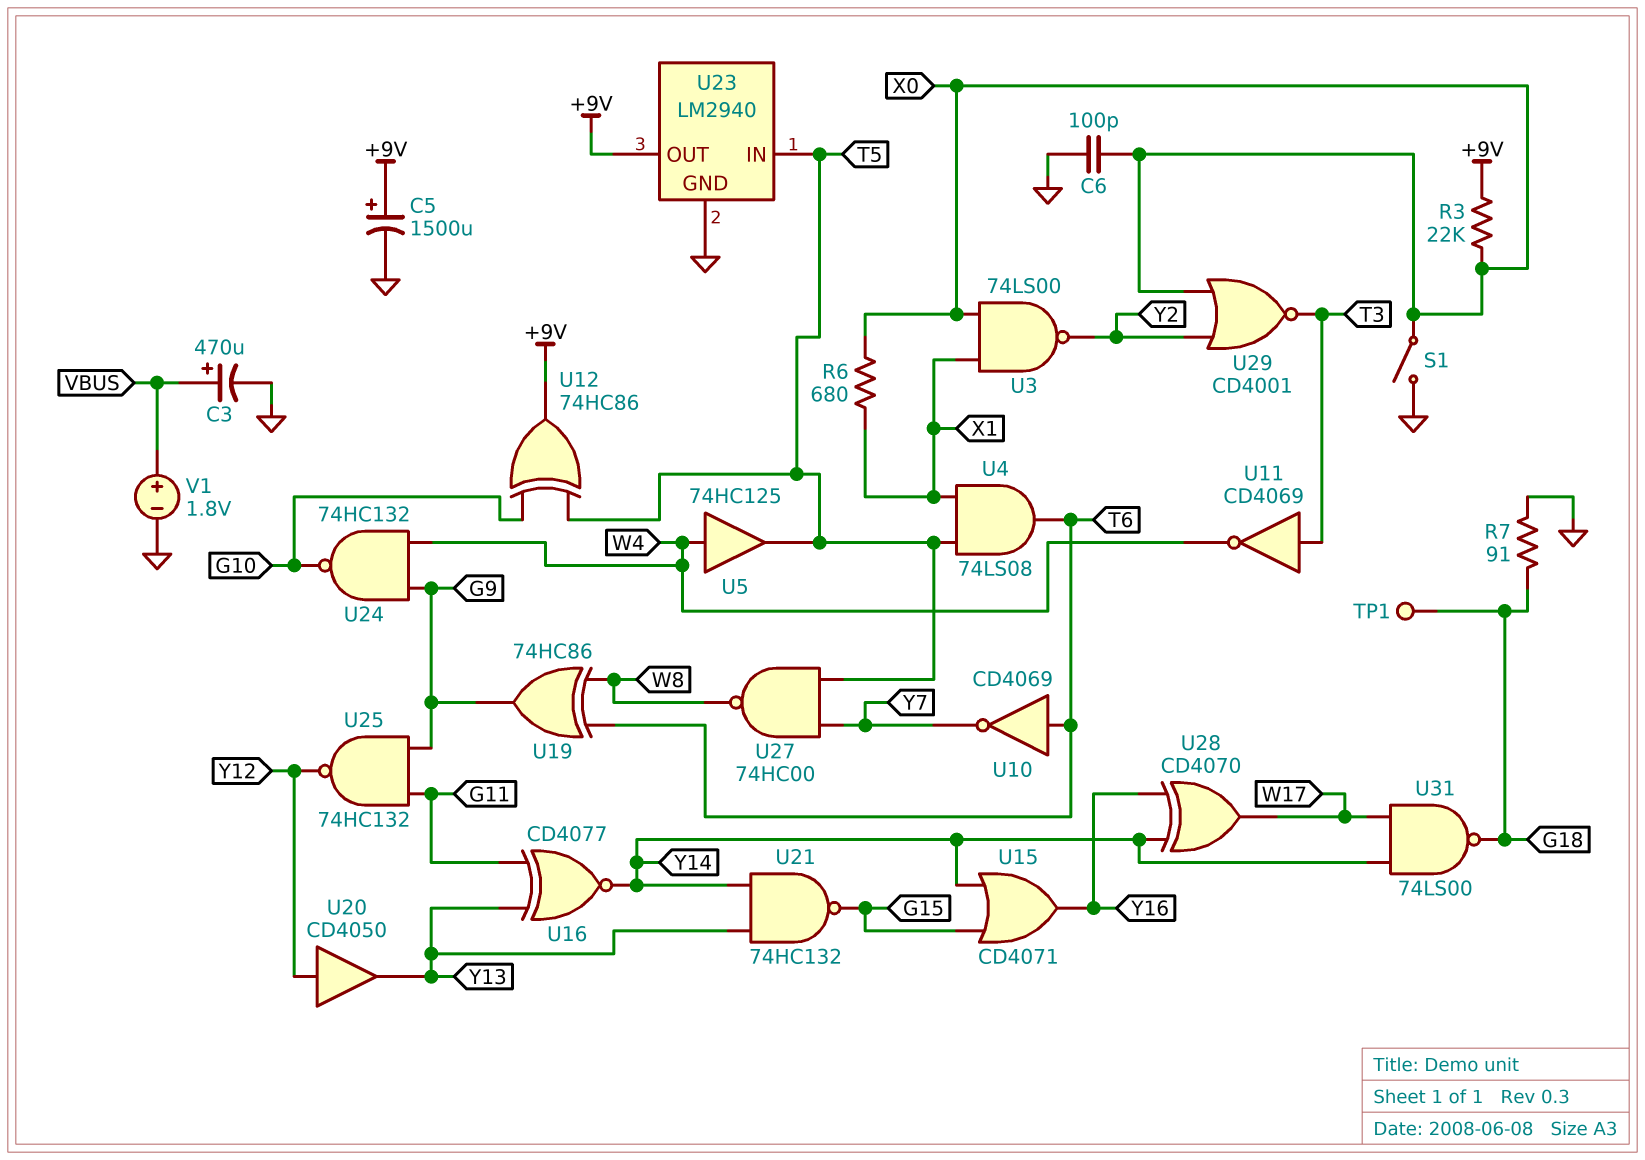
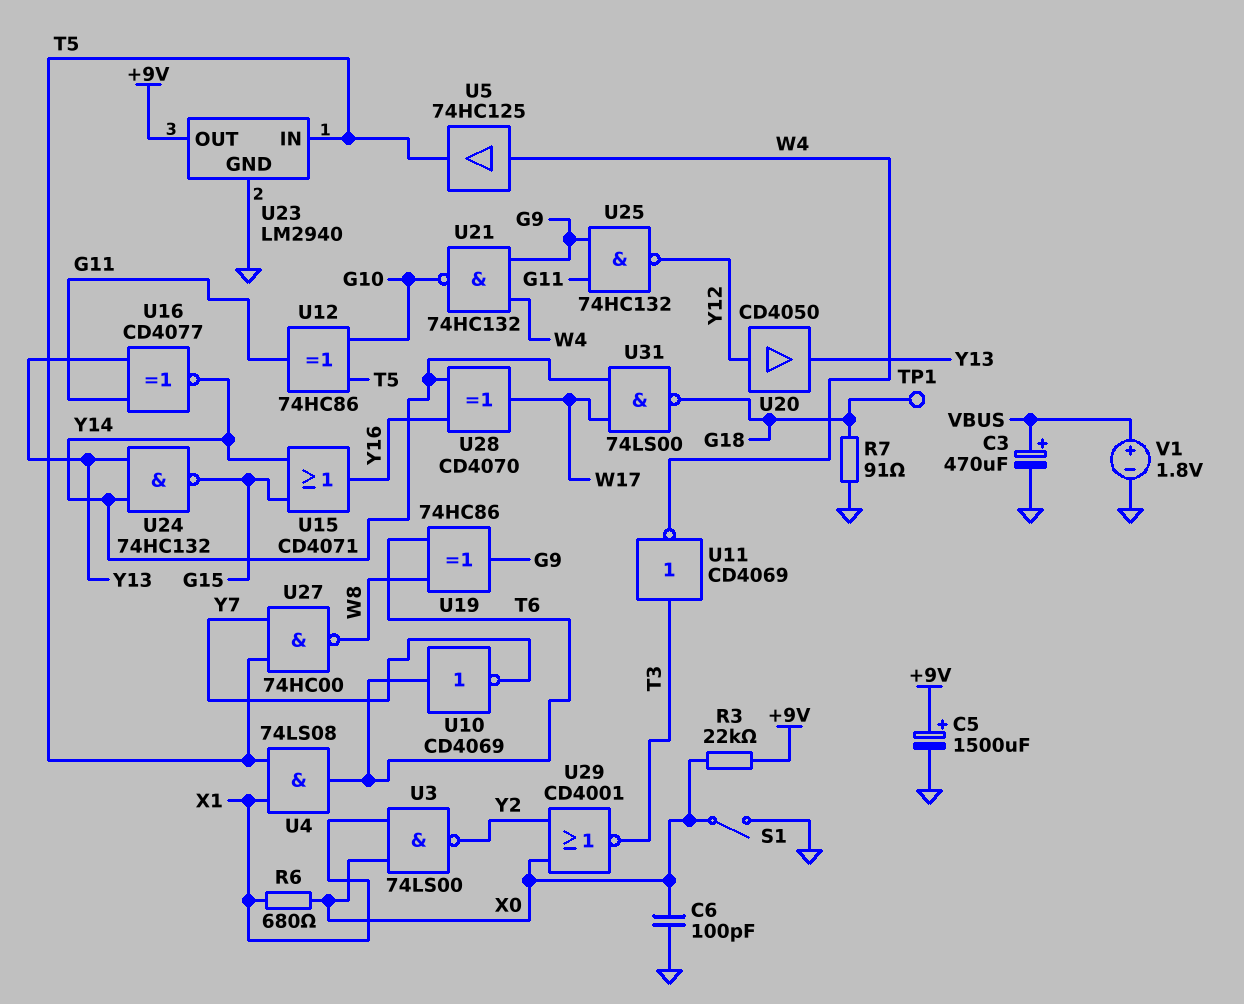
U12: XOR 74HC86 (in G10, in T5, out +9V) -> XOR 74HC86 (in G10, in T5, out G11)
U21: NAND 74HC132 (in Y13, in Y14, out G15) -> NAND 74HC132 (in G9, in W4, out G10)
U24: NAND 74HC132 (in G9, in W4, out G10) -> NAND 74HC132 (in Y13, in Y14, out G15)

